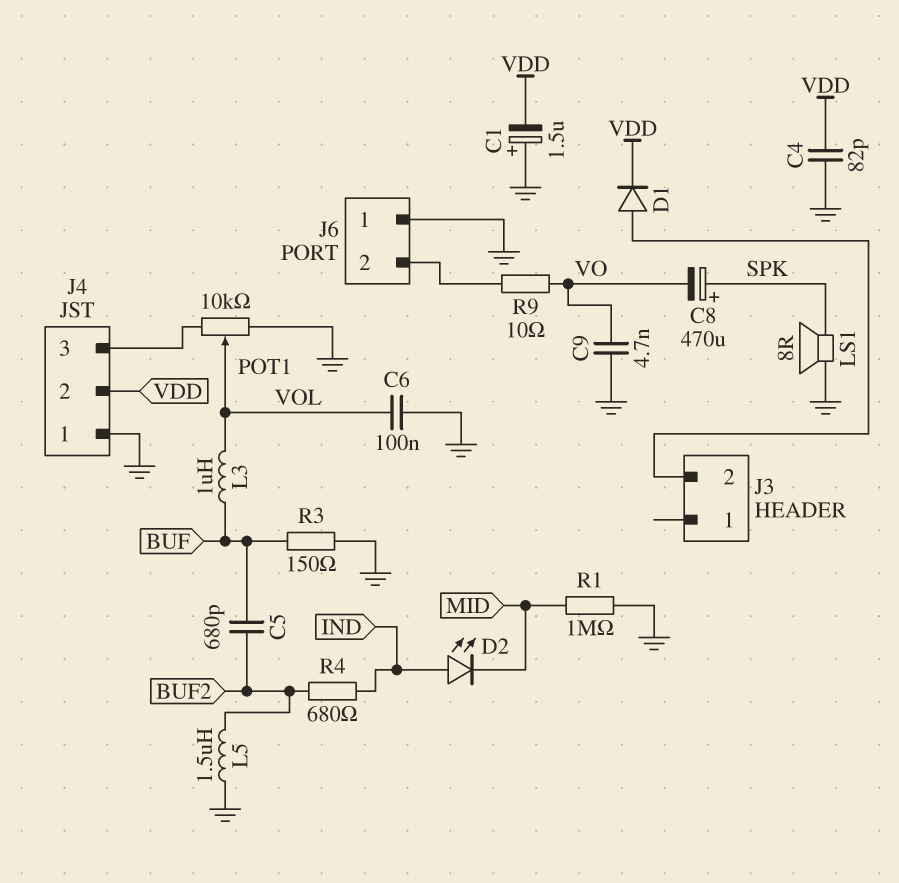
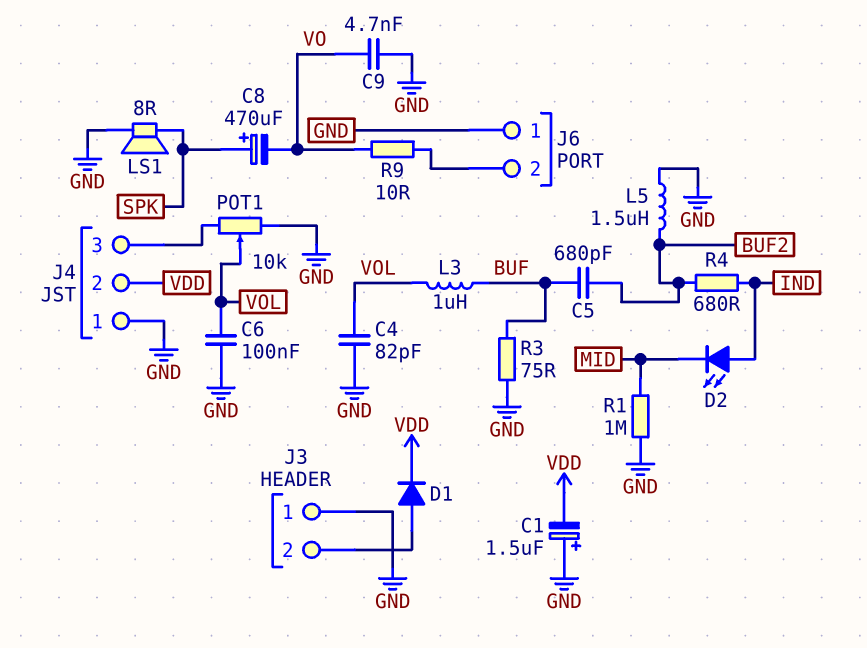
C4: 82pF (GND, VDD) -> 82pF (GND, VOL)
J3 pin 1: none -> GND
R3: 150 (BUF, GND) -> 75 (BUF, GND)

